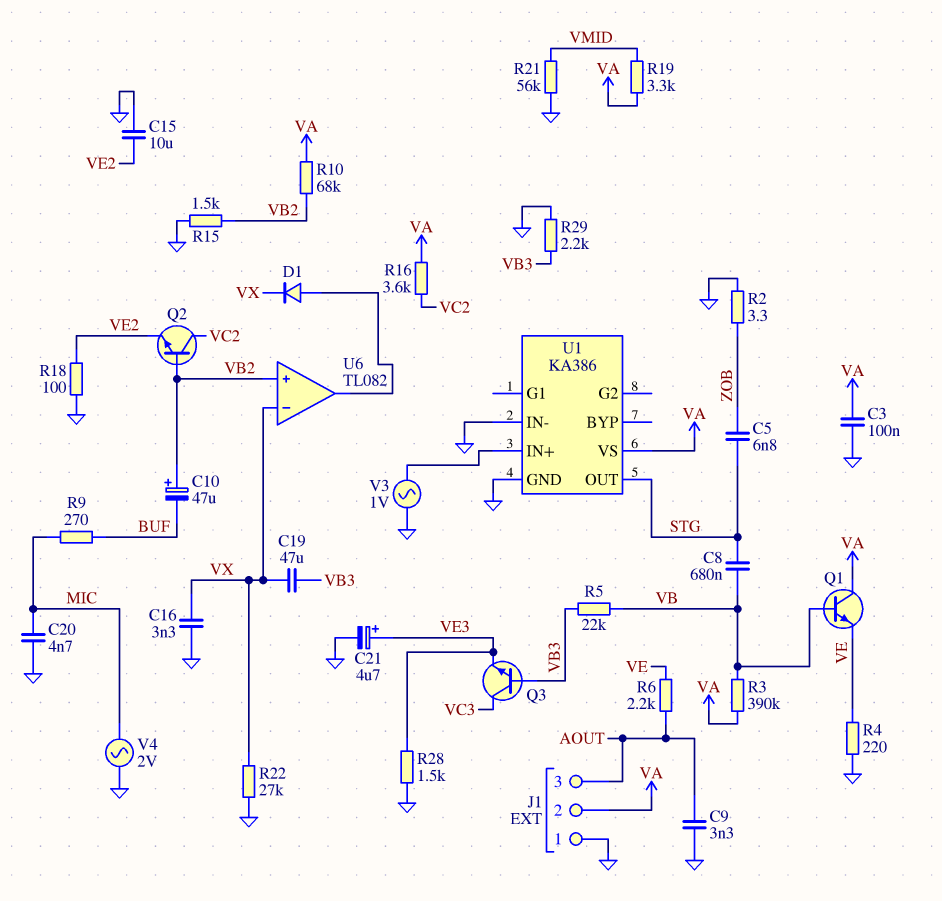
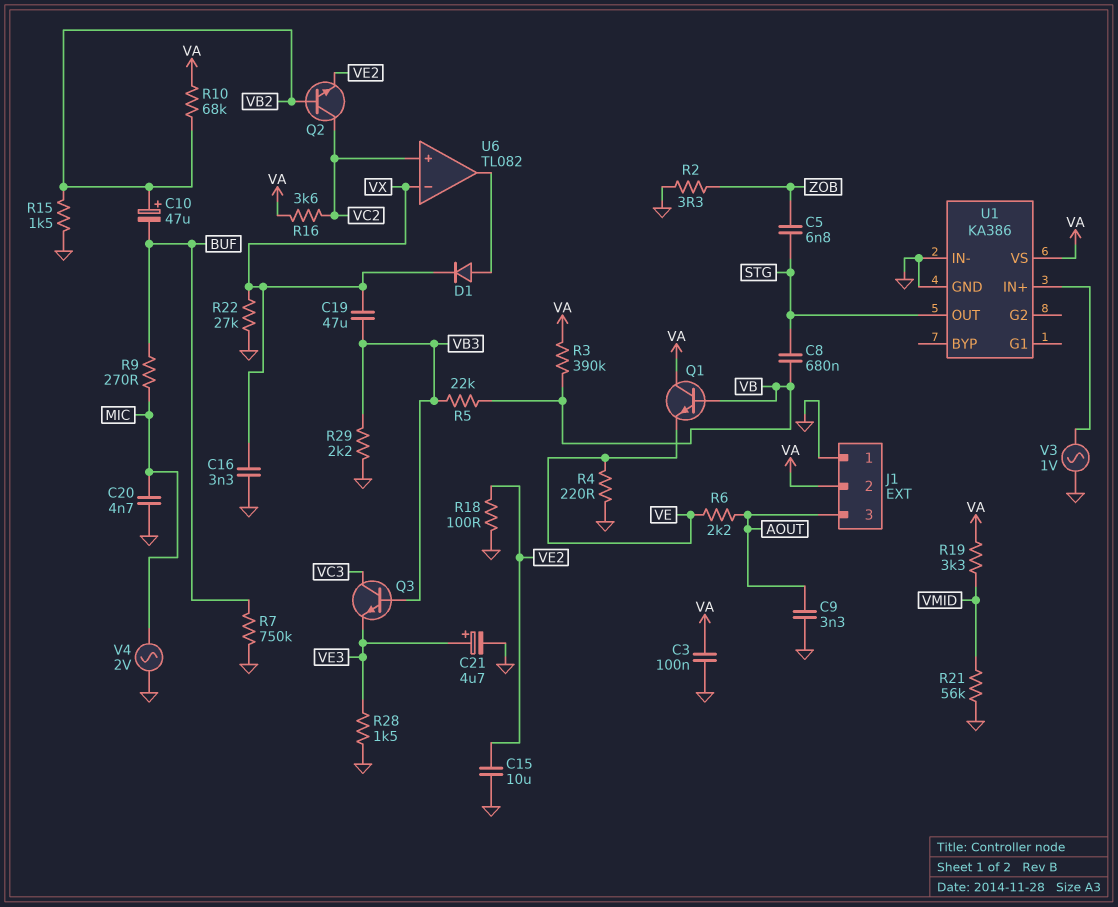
R7: none -> 750k (BUF, GND)
U6 pin in+: VB2 -> VC2

